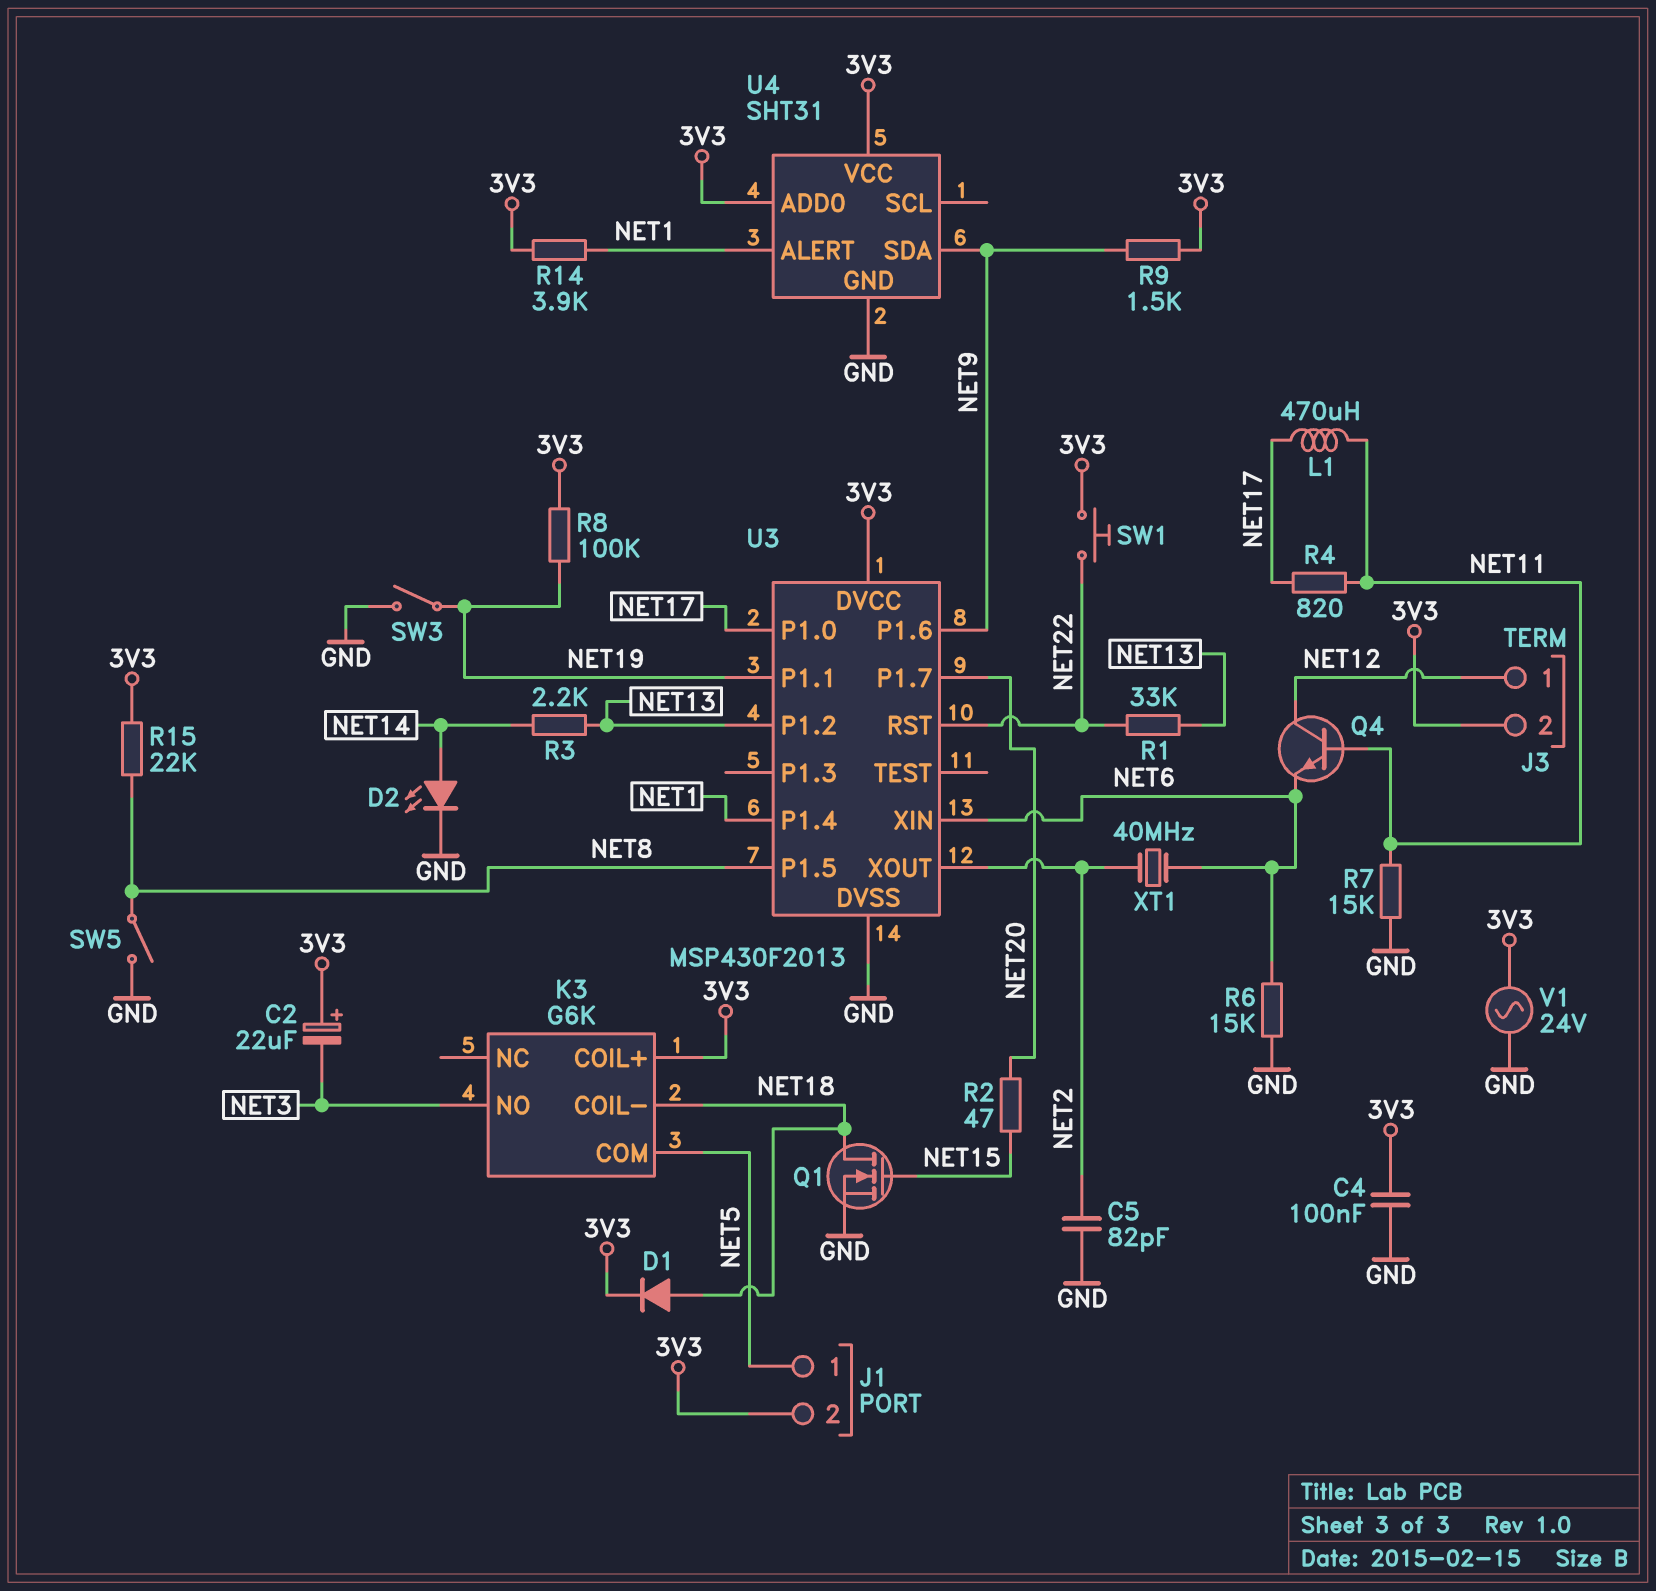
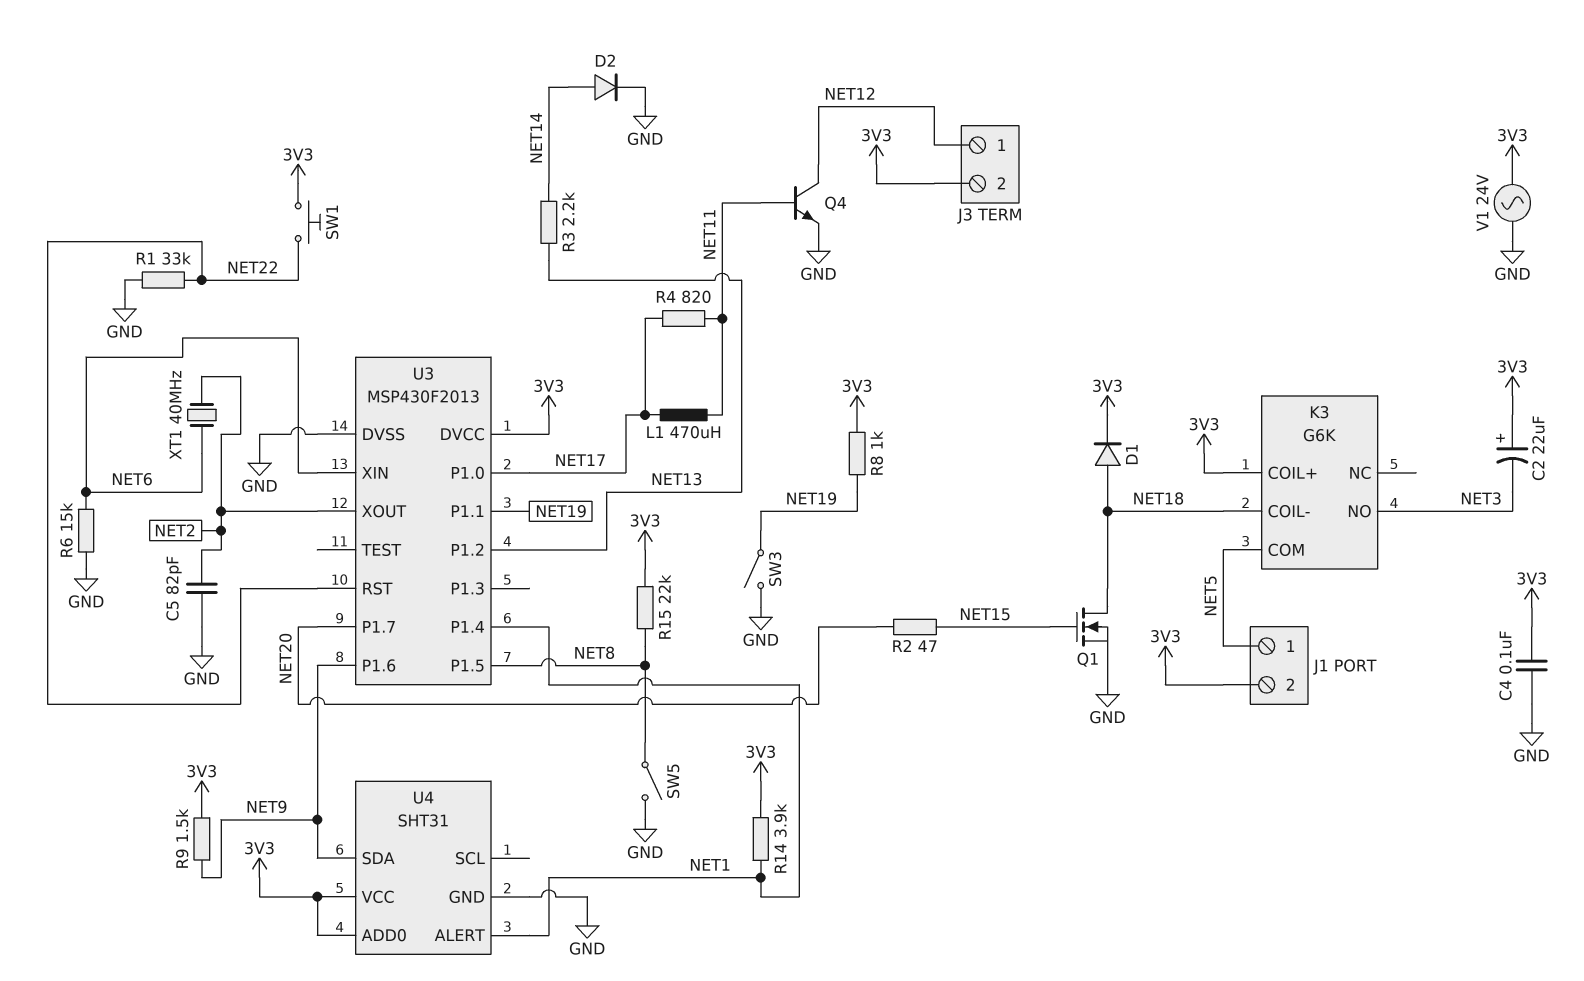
D2: LED (A NET14, K GND) -> diode (A NET14, K GND)
Q4: NPN (B NET11, C NET12, E NET6) -> NPN (B NET11, C NET12, E GND)
R1: 33k (NET13, NET22) -> 33k (GND, NET22)
R7: 15k (GND, NET11) -> none
R8: 100k (3V3, NET19) -> 1k (3V3, NET19)

